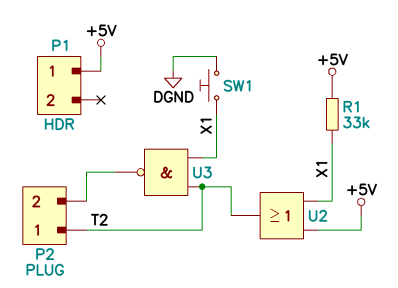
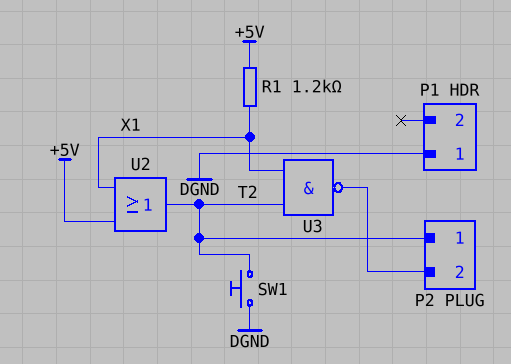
P1 pin 1: +5V -> DGND
R1: 33k (+5V, X1) -> 1.2k (+5V, X1)
SW1: button (DGND, X1) -> button (DGND, T2)

